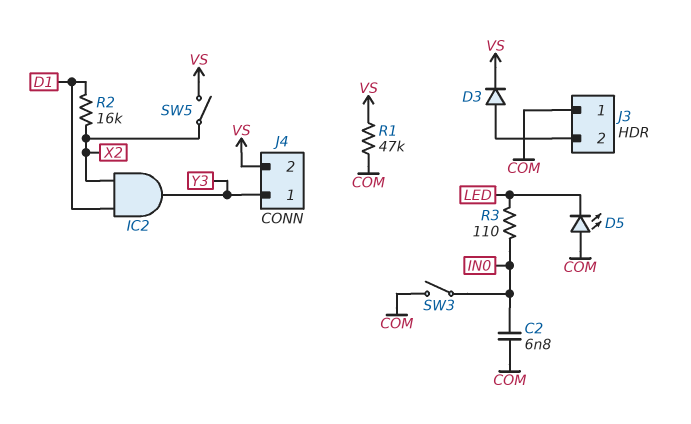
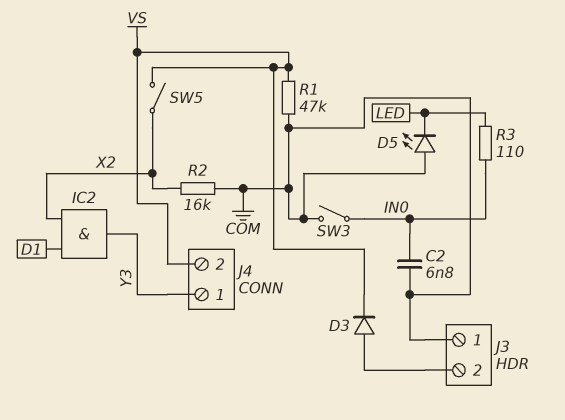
R2: 16k (D1, X2) -> 16k (COM, X2)

